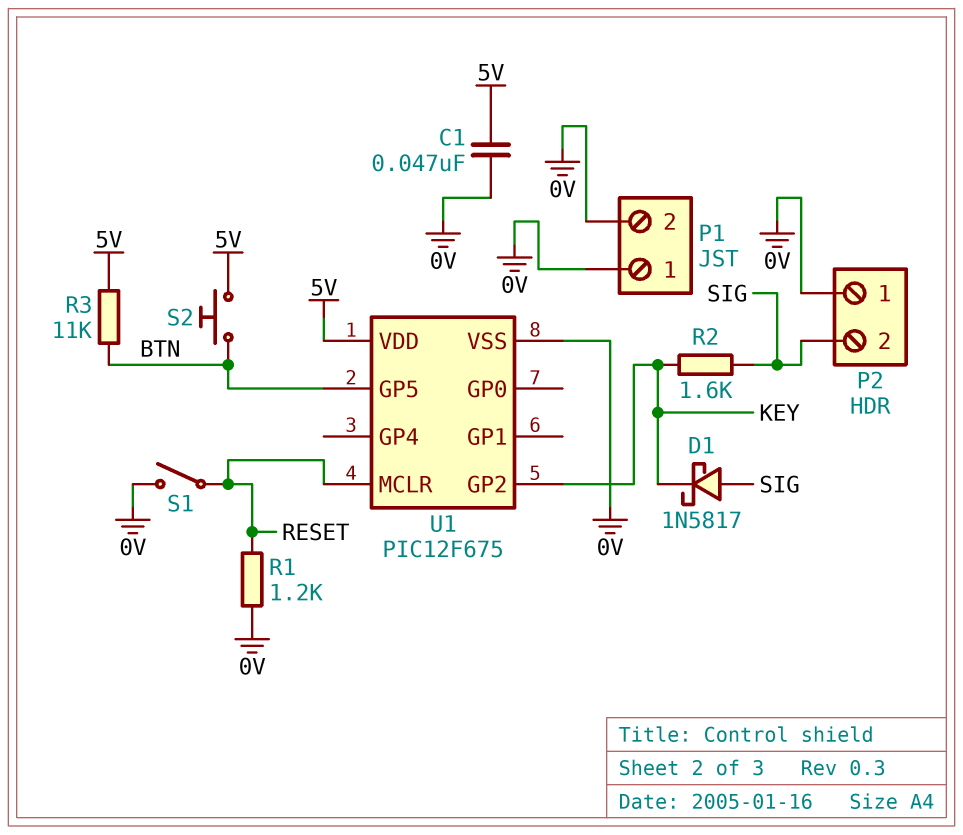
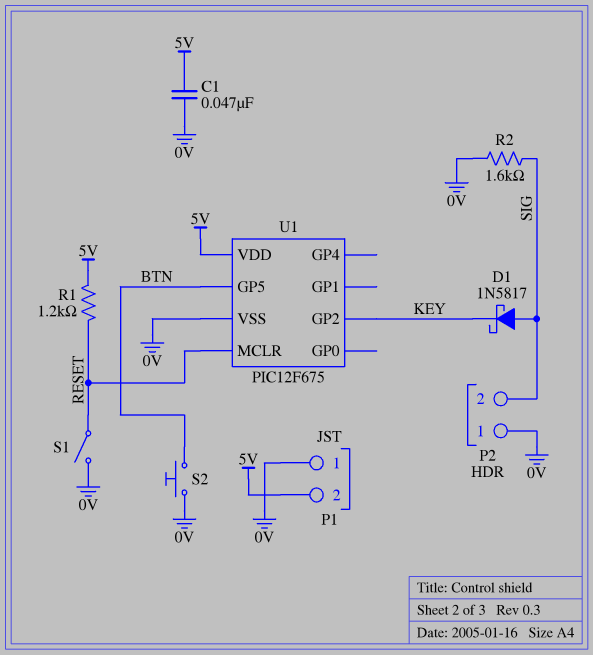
P1 pin 2: 0V -> 5V
R1: 1.2k (0V, RESET) -> 1.2k (5V, RESET)
R2: 1.6k (KEY, SIG) -> 1.6k (0V, SIG)
R3: 11k (5V, BTN) -> none
S2: button (5V, BTN) -> button (0V, BTN)

